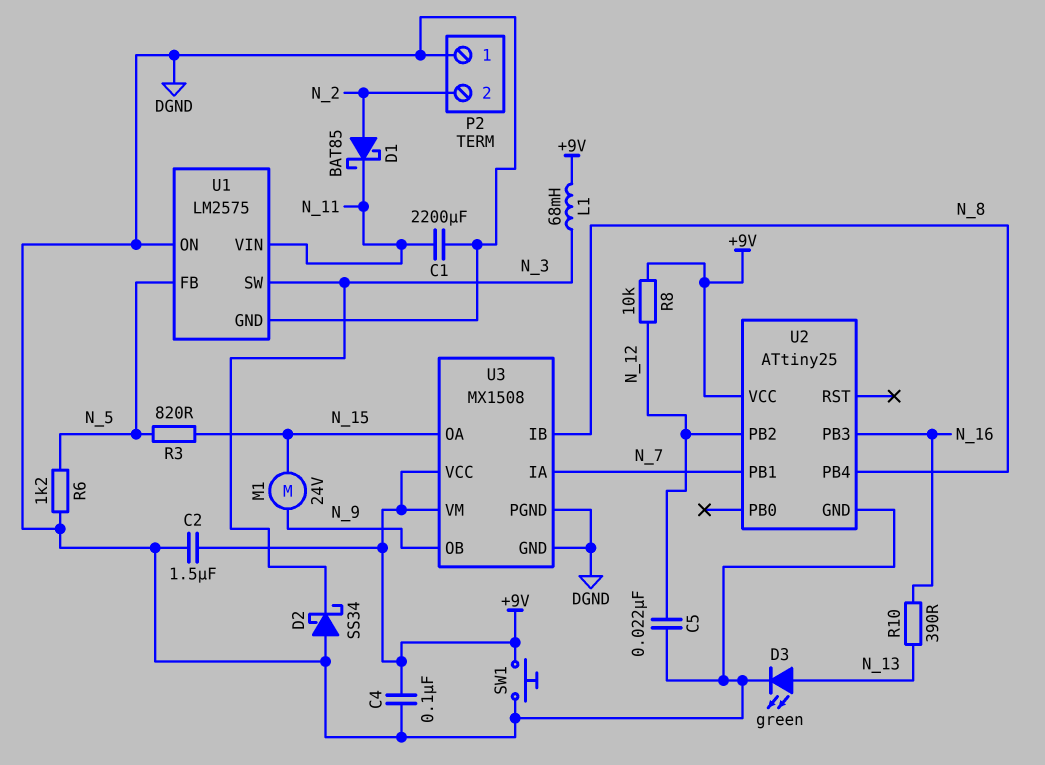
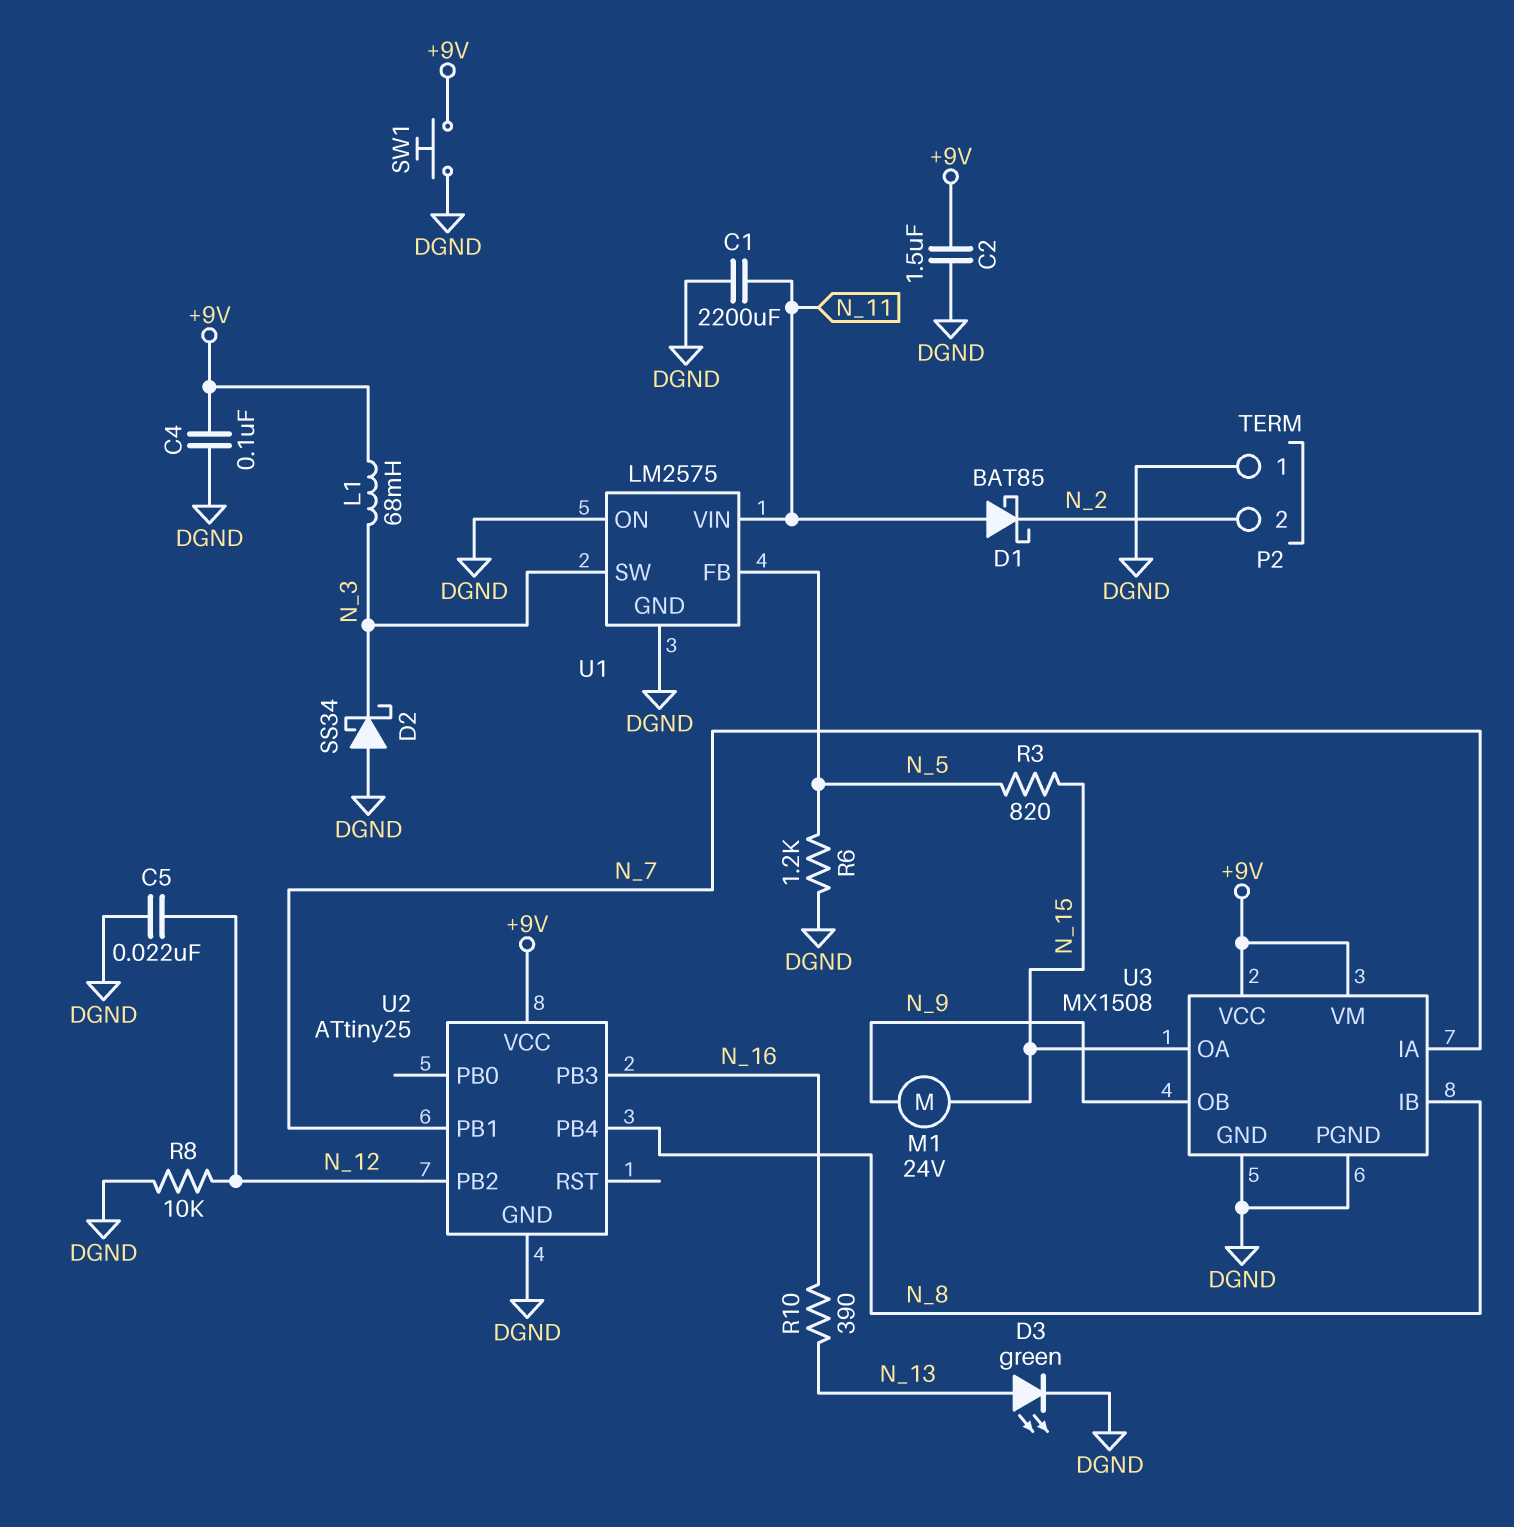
D1: schottky BAT85 (A N_2, K N_11) -> schottky BAT85 (A N_11, K N_2)
R8: 10k (+9V, N_12) -> 10k (DGND, N_12)

